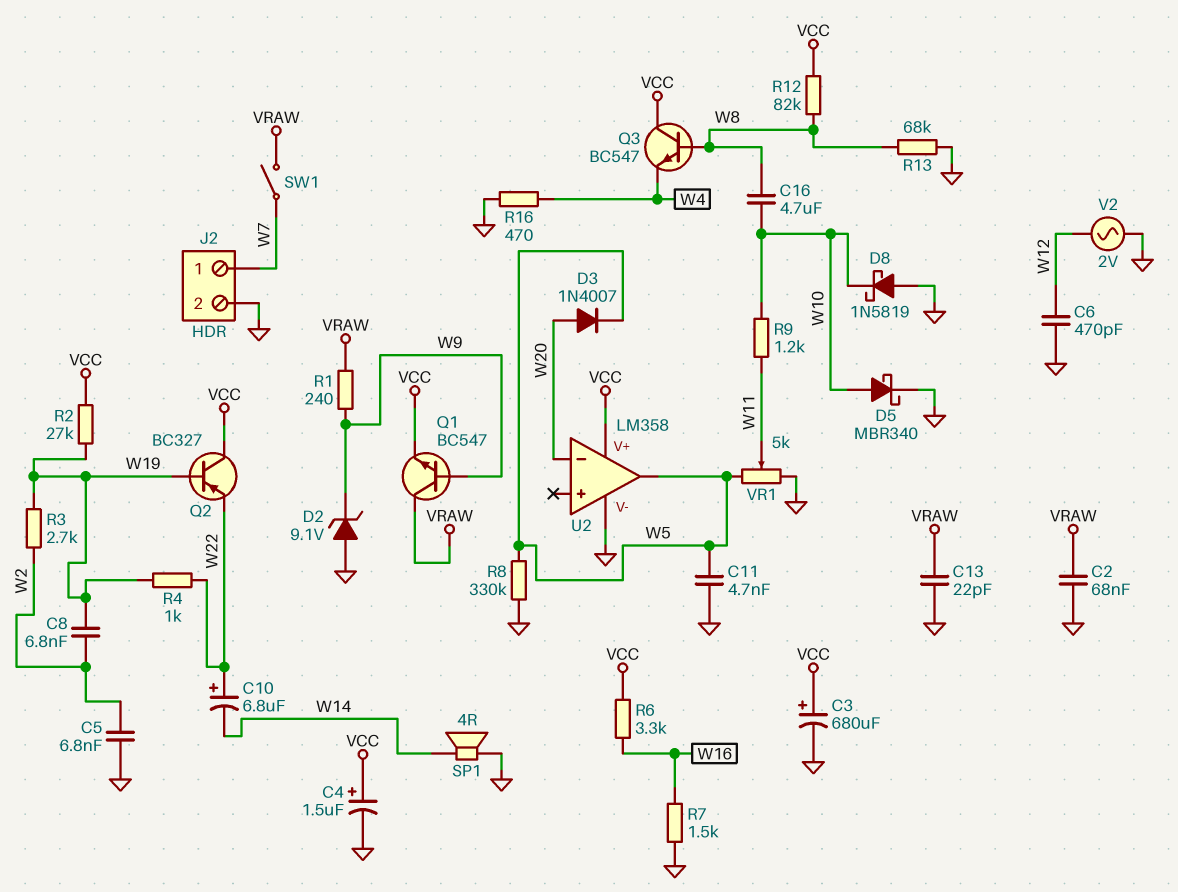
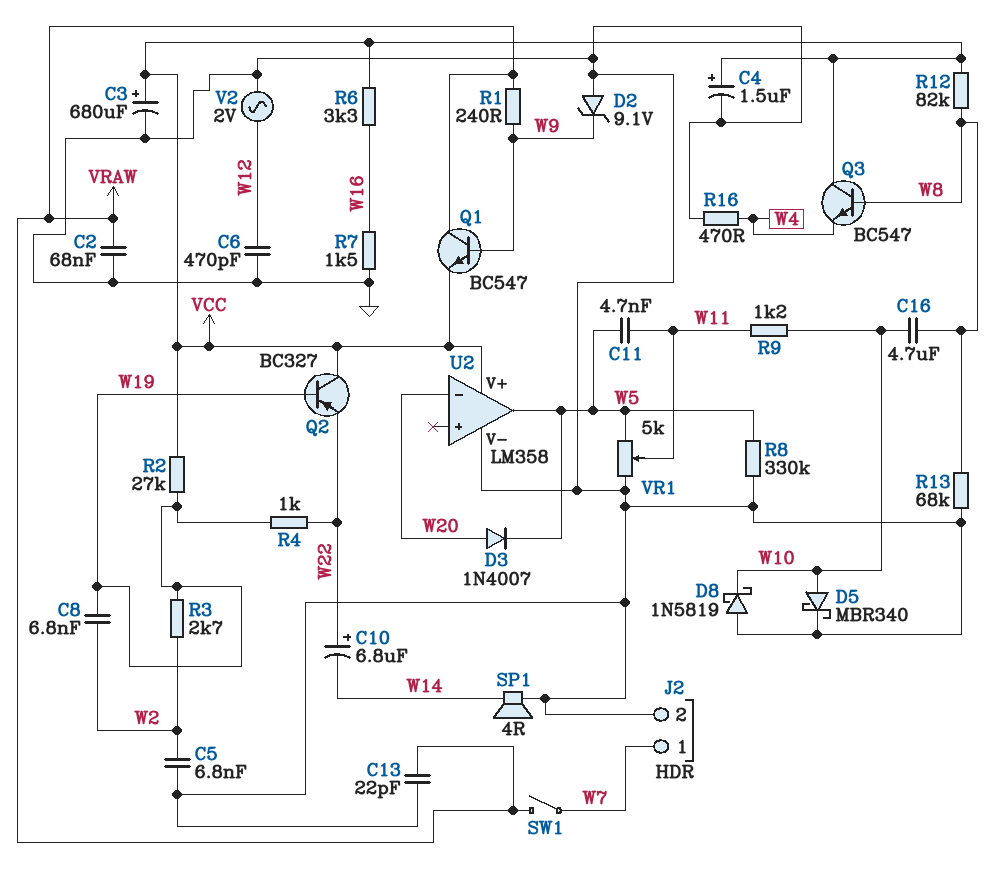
C11: 4.7nF (GND, W5) -> 4.7nF (W5, W11)

